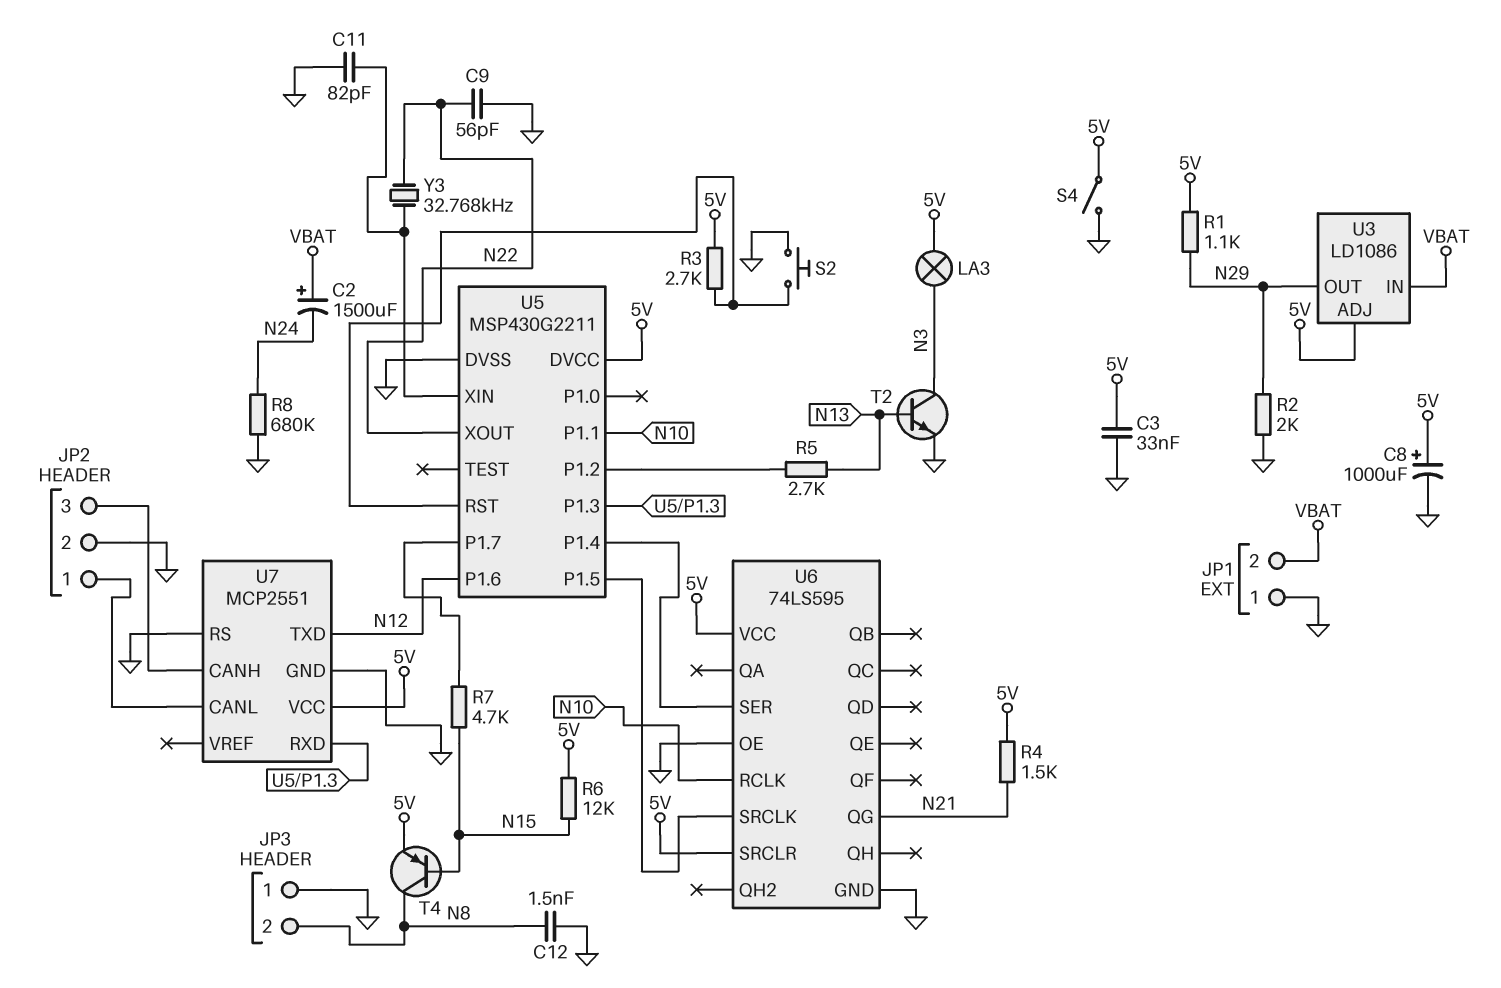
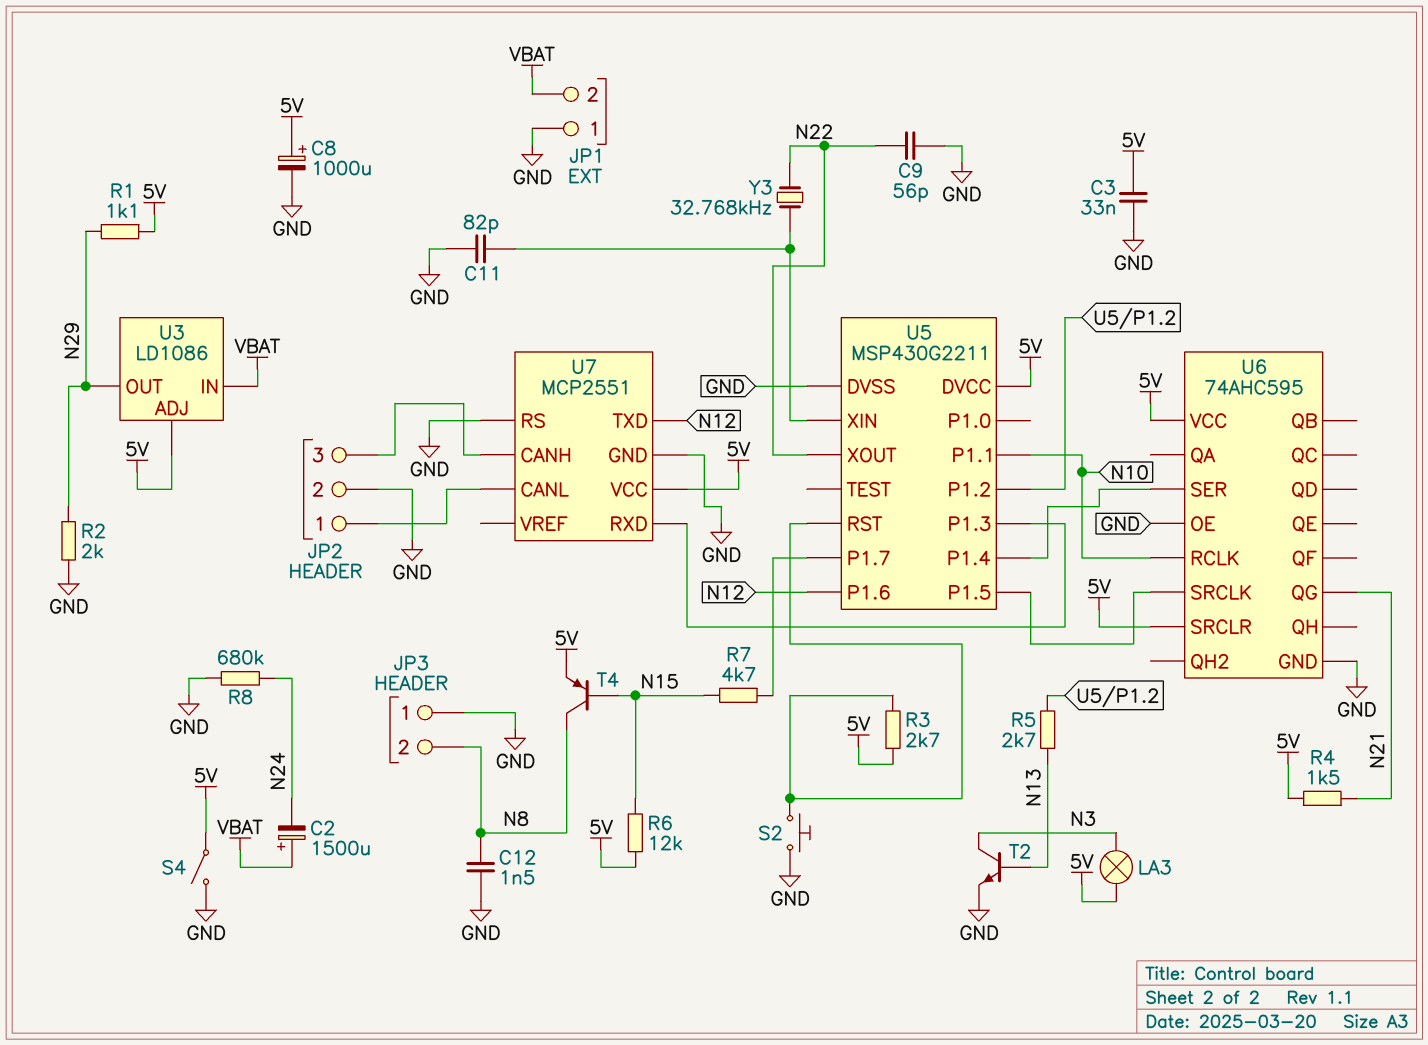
U6: 74LS595 -> 74AHC595

